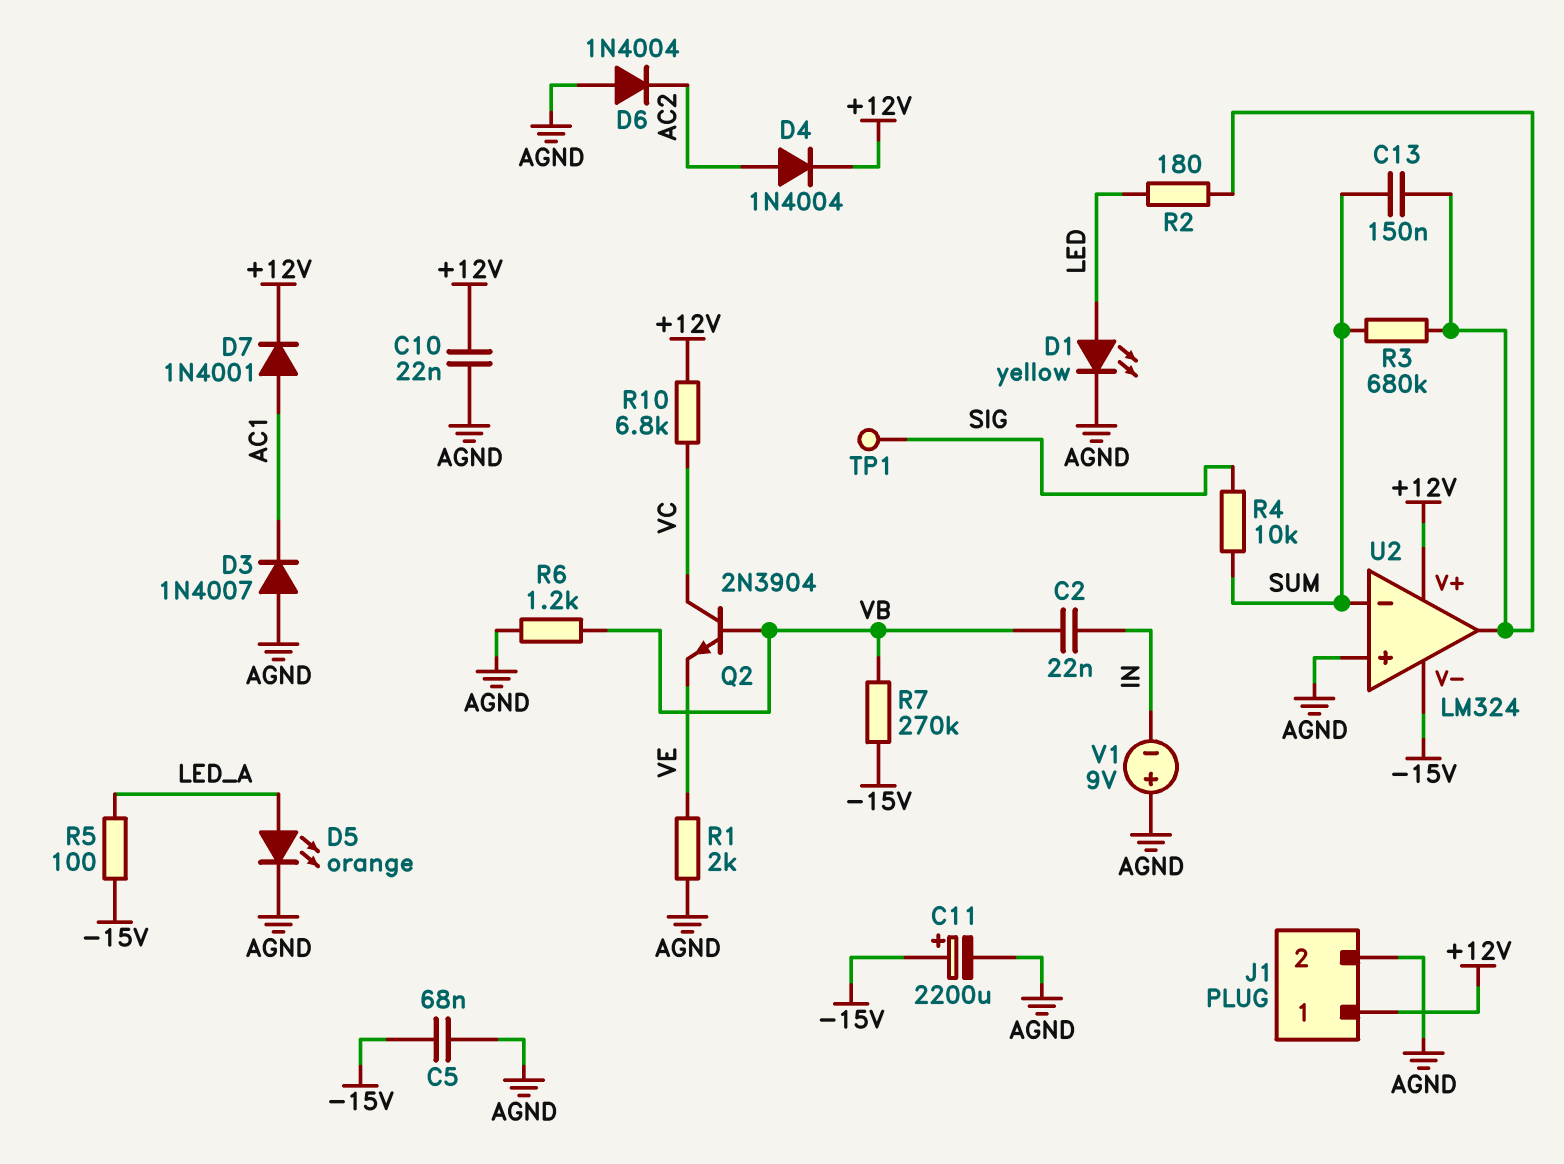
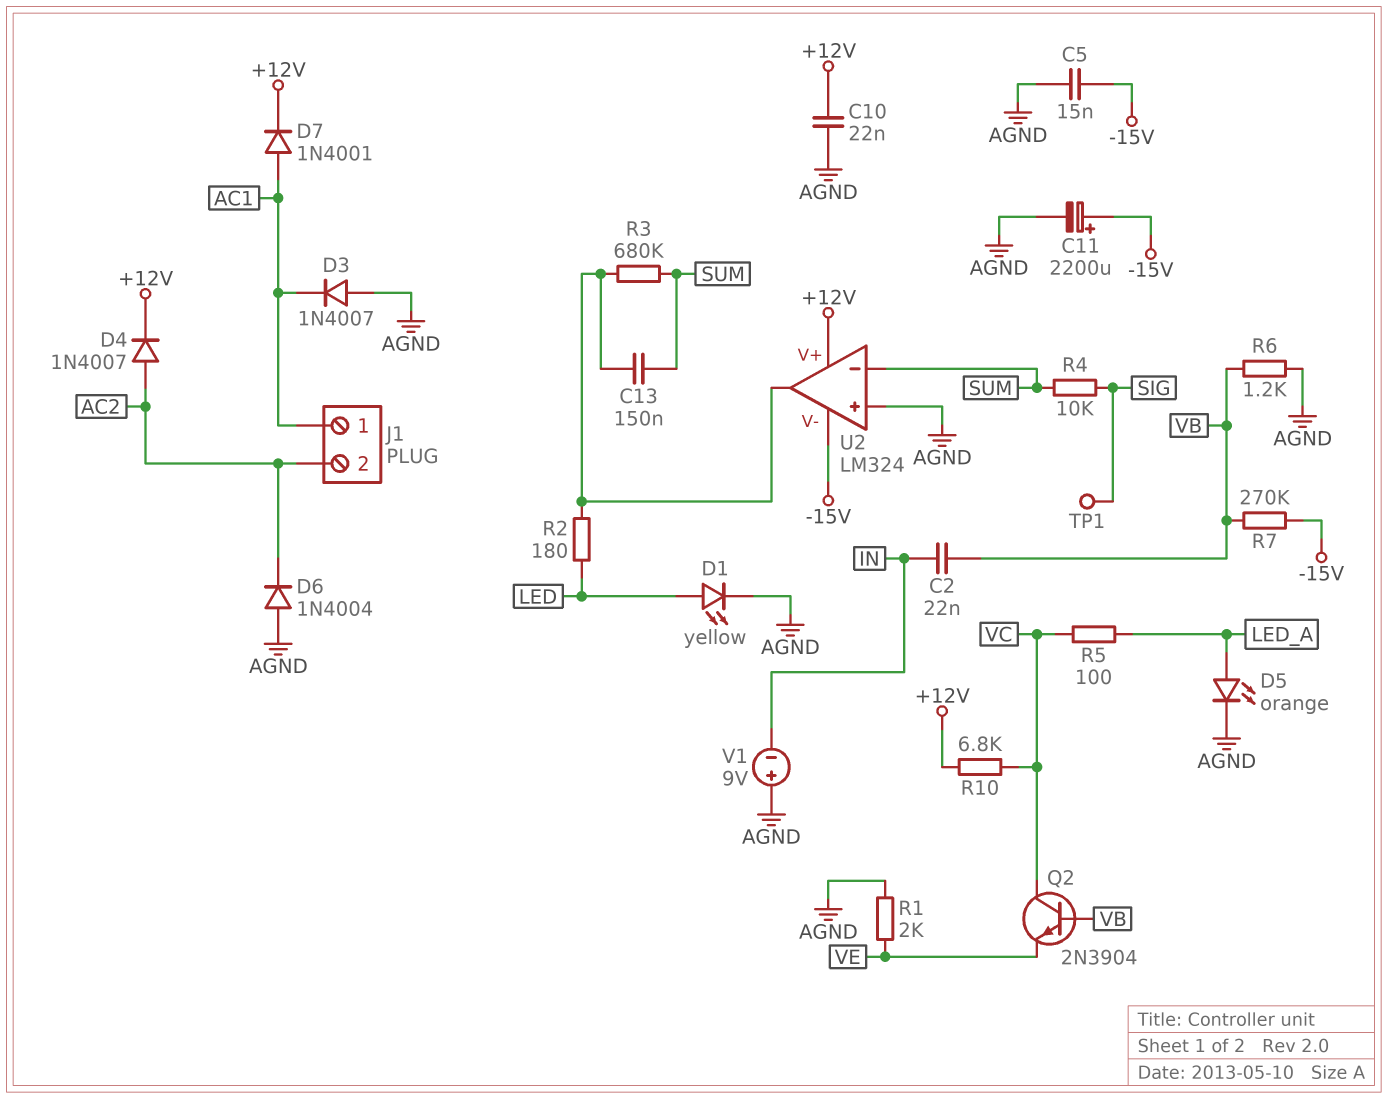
C5: 68nF (-15V, AGND) -> 15nF (-15V, AGND)
D4: diode 1N4004 (A AC2, K +12V) -> diode 1N4007 (A AC2, K +12V)
J1 pin 1: +12V -> AC1
J1 pin 2: AGND -> AC2
R5: 100 (-15V, LED_A) -> 100 (LED_A, VC)

